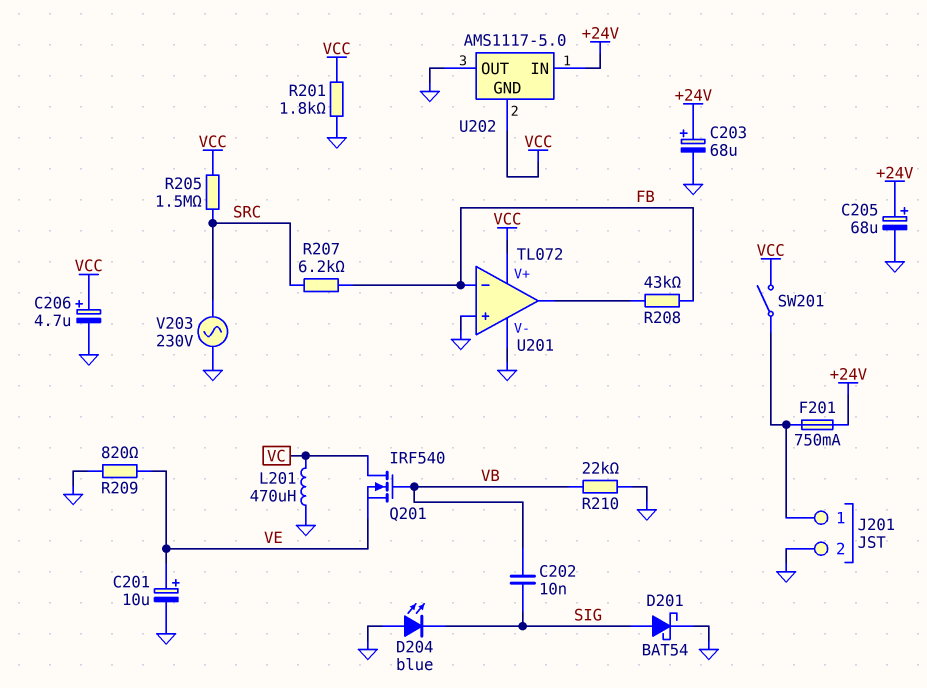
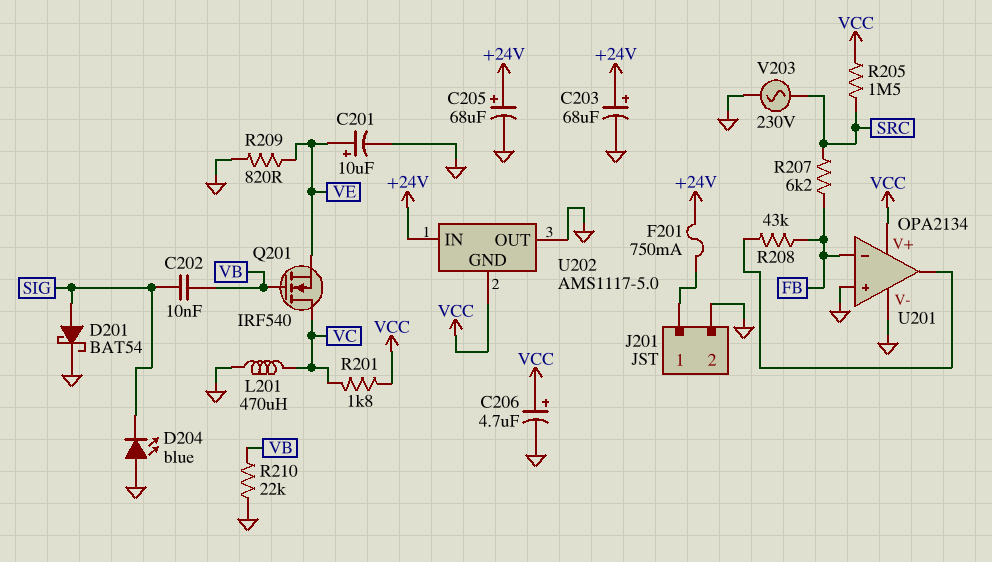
R201: 1.8k (GND, VCC) -> 1.8k (VC, VCC)
SW201: switch (J201/1, VCC) -> none
U201: TL072 -> OPA2134

